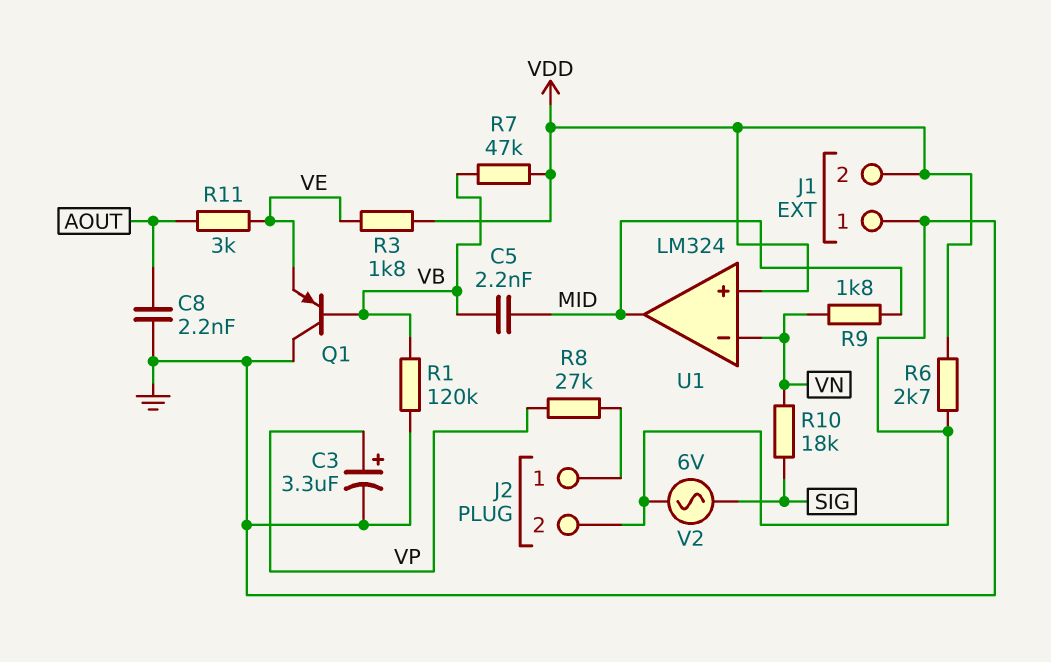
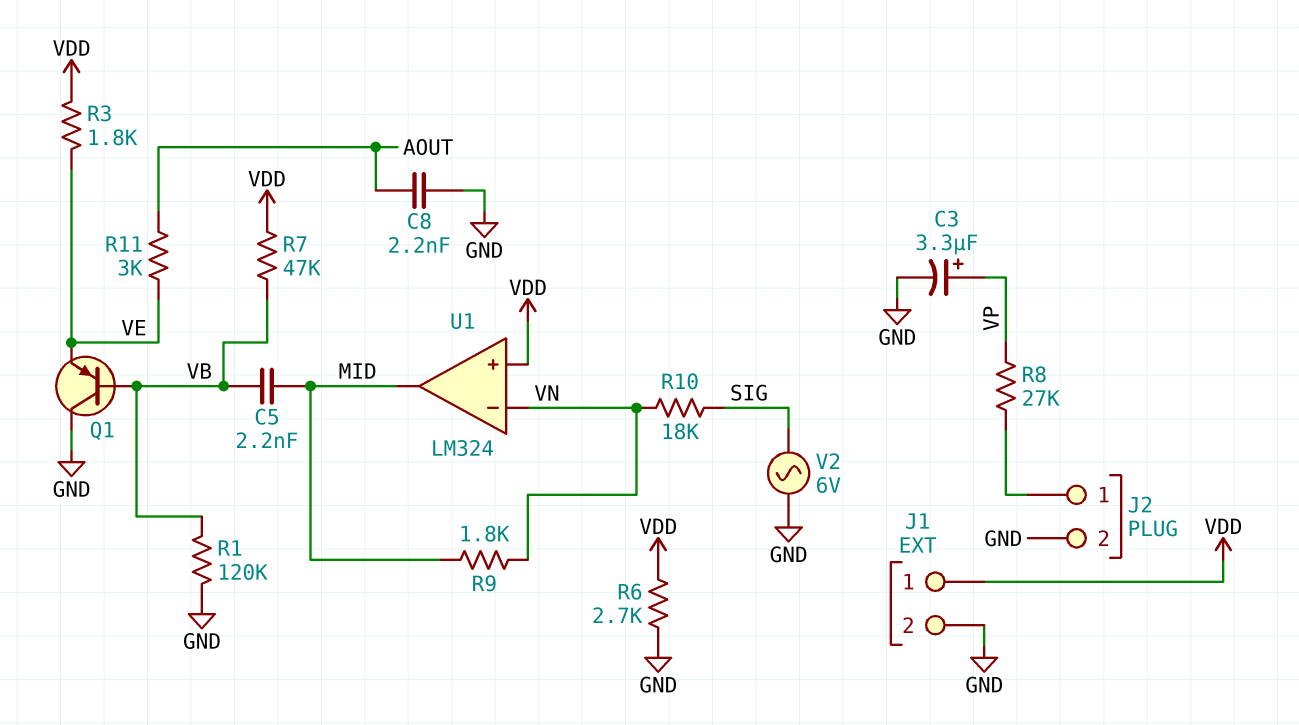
J1 pin 1: GND -> VDD
J1 pin 2: VDD -> GND

